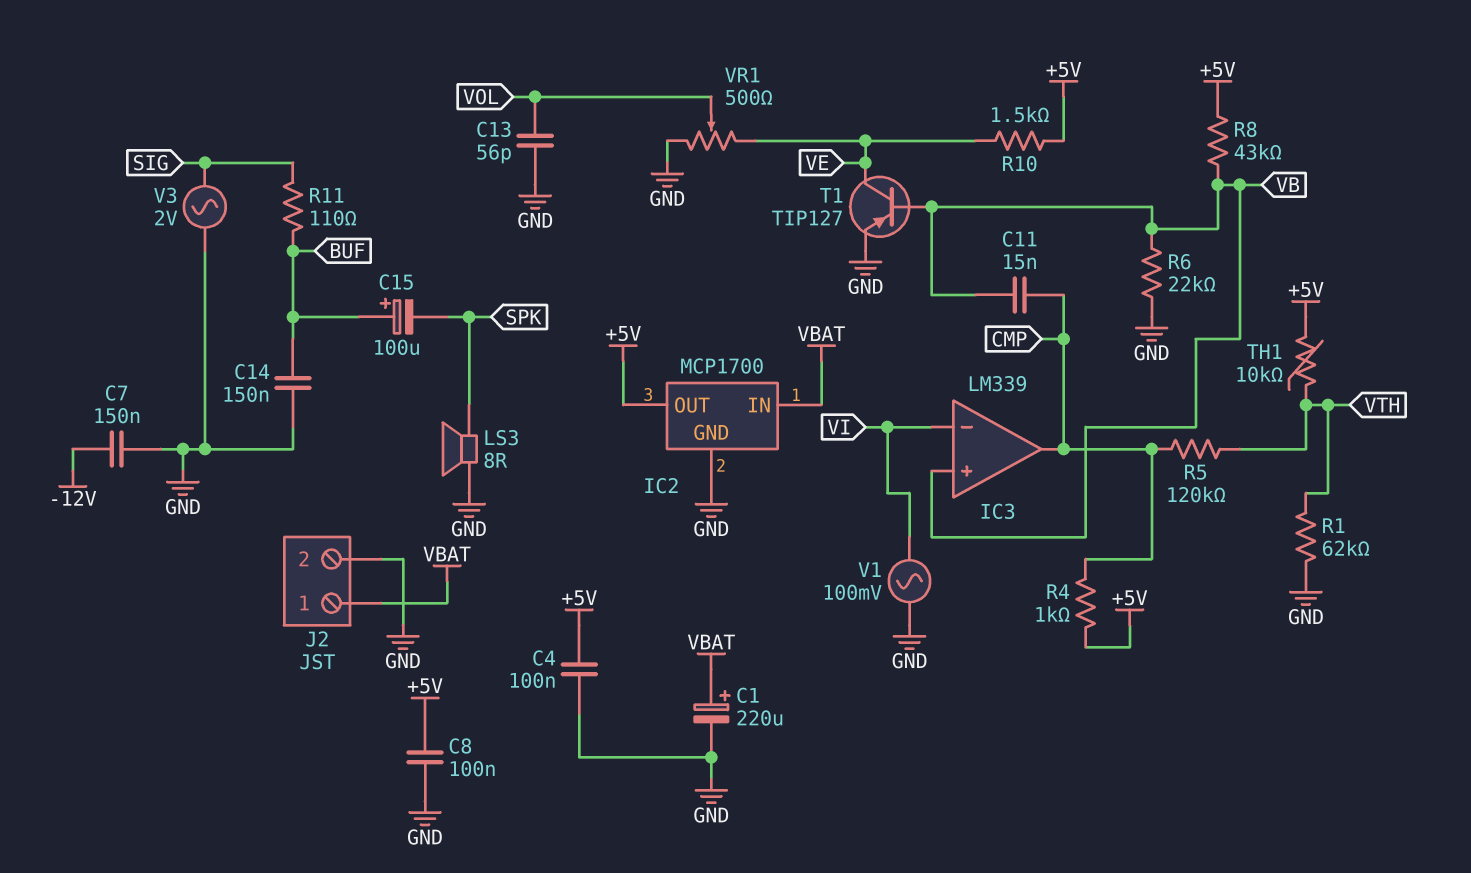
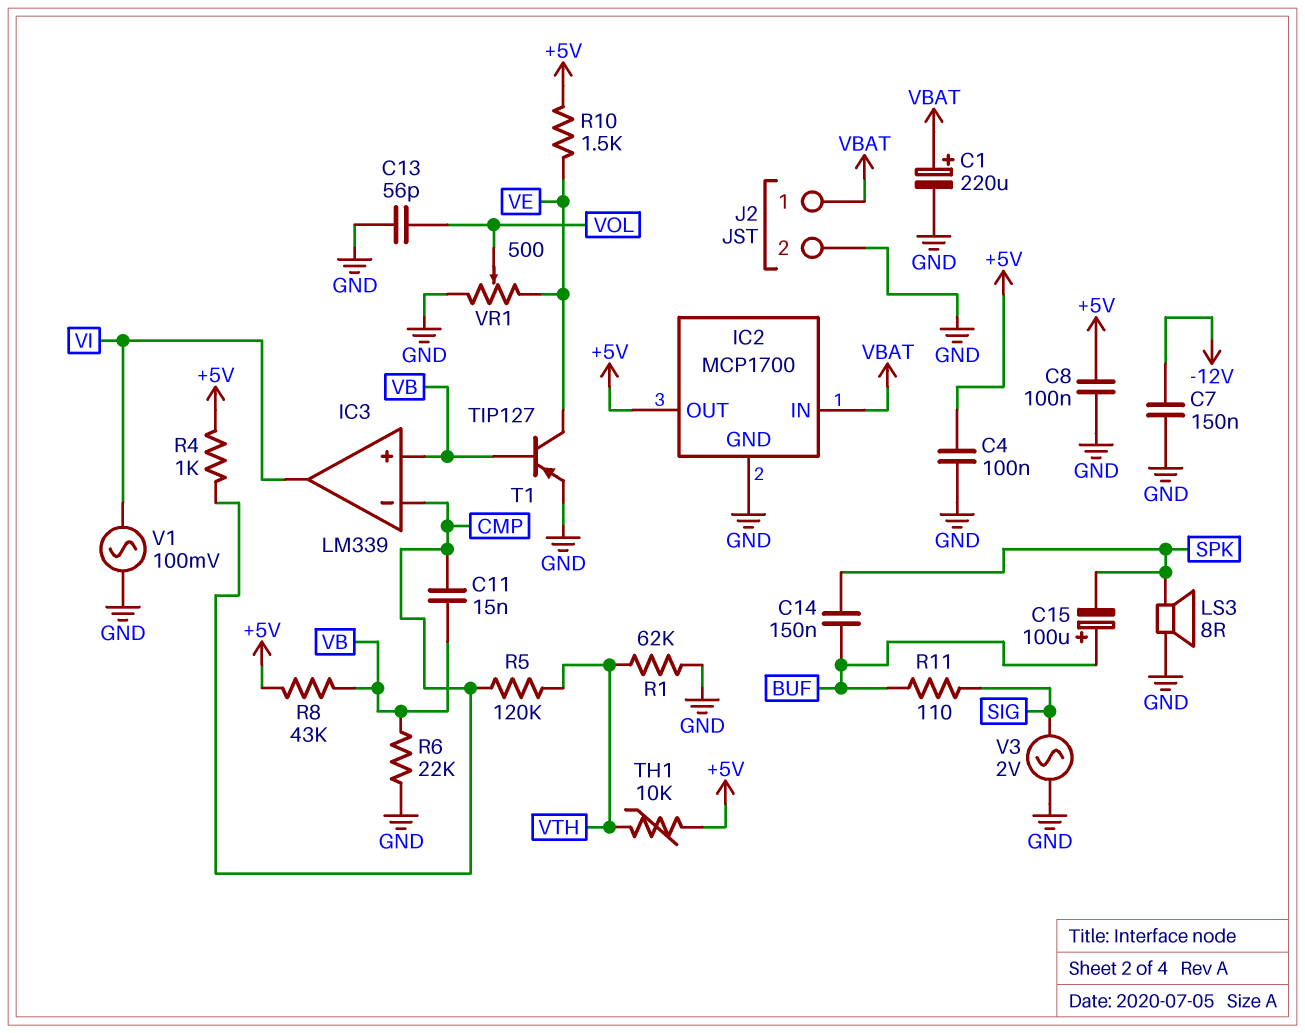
C14: 150nF (BUF, GND) -> 150nF (BUF, SPK)
IC3 pin in-: VI -> CMP
IC3 pin out: CMP -> VI

